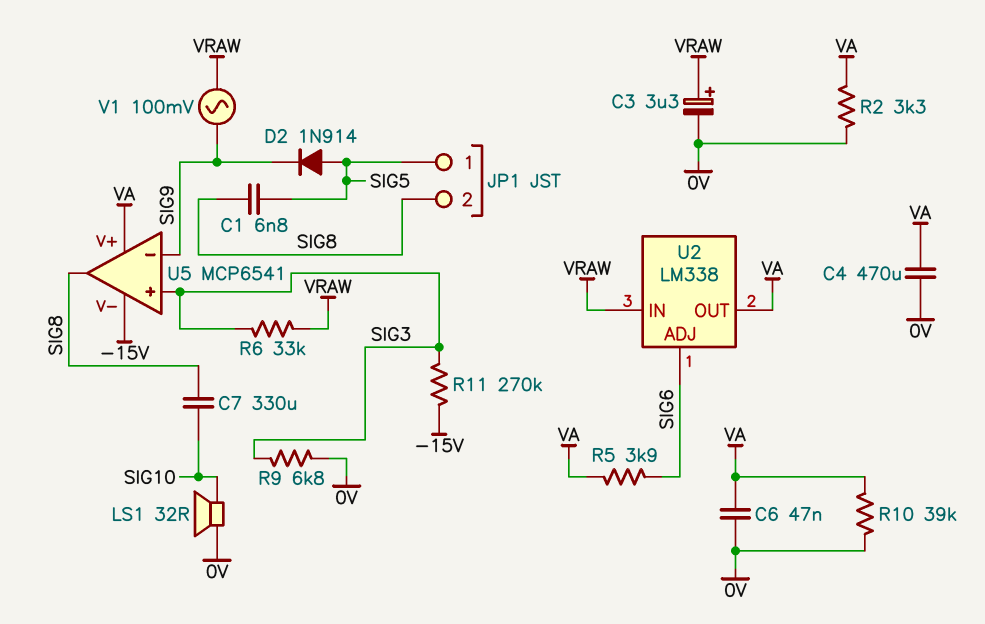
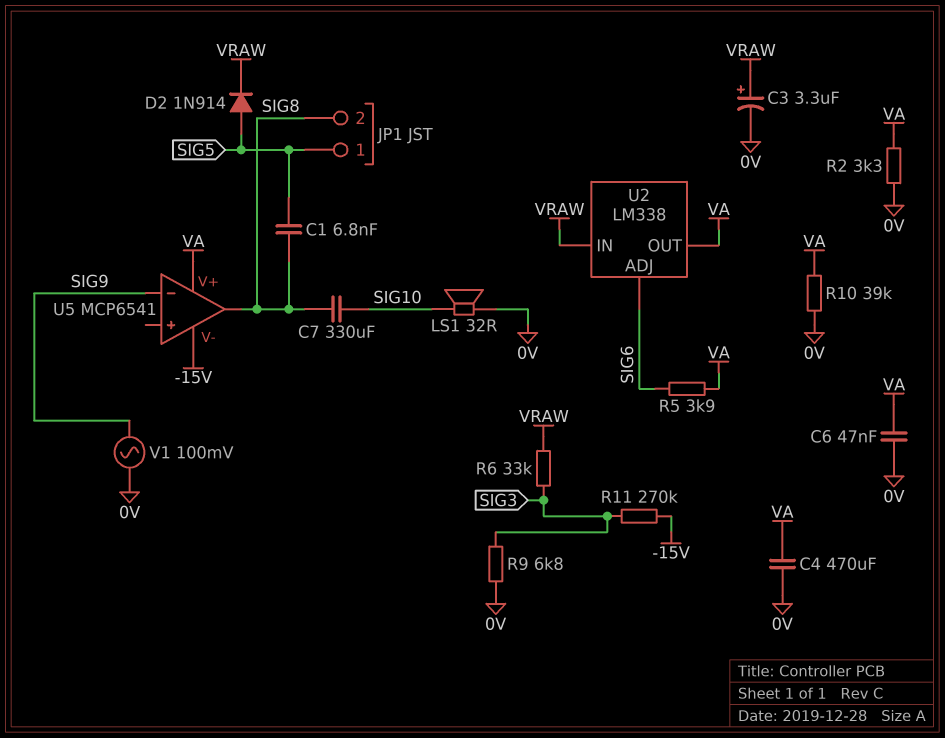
D2: diode 1N914 (A SIG5, K SIG9) -> diode 1N914 (A SIG5, K VRAW)
U5 pin in+: SIG3 -> none
V1: AC 100mV (SIG9, VRAW) -> AC 100mV (0V, SIG9)

